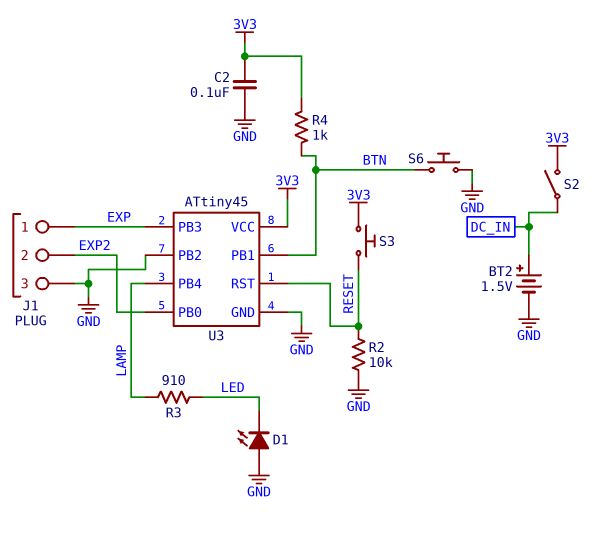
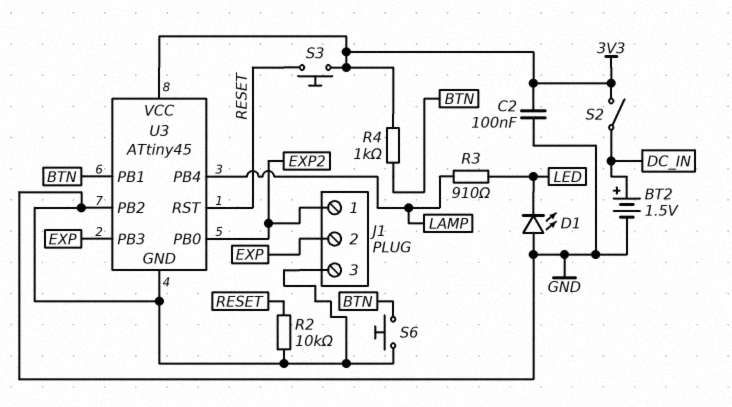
J1 pin 1: EXP -> EXP2
J1 pin 2: EXP2 -> EXP

